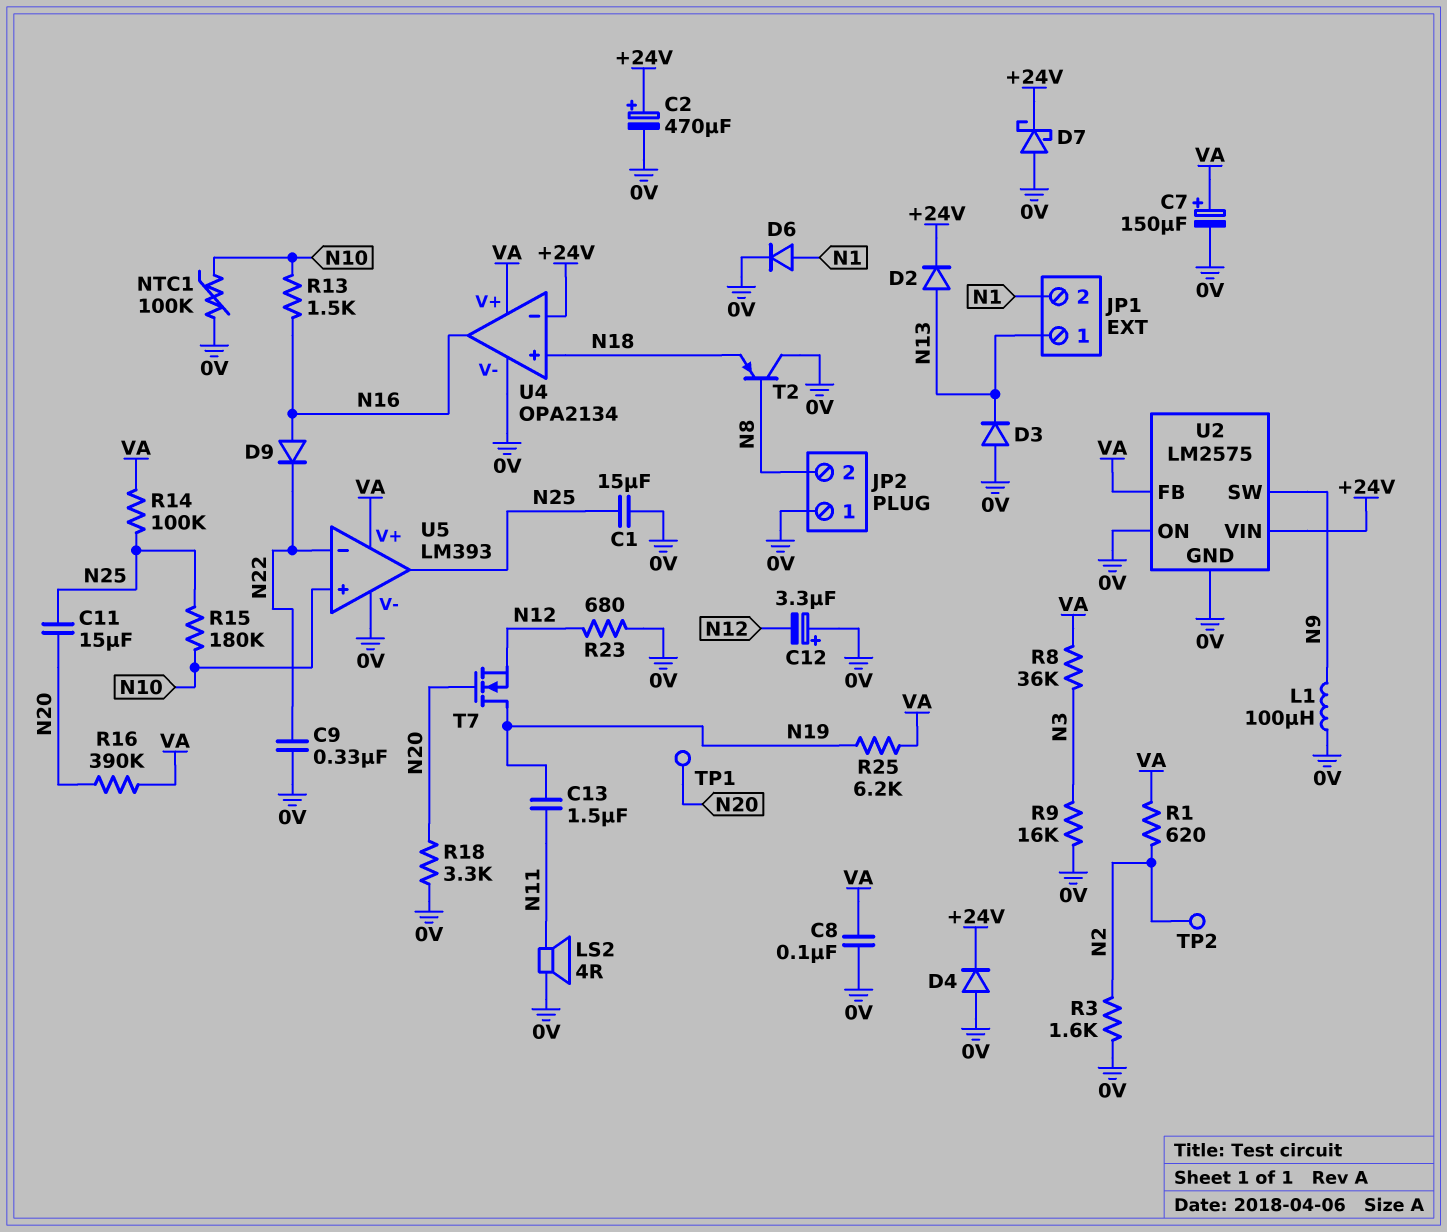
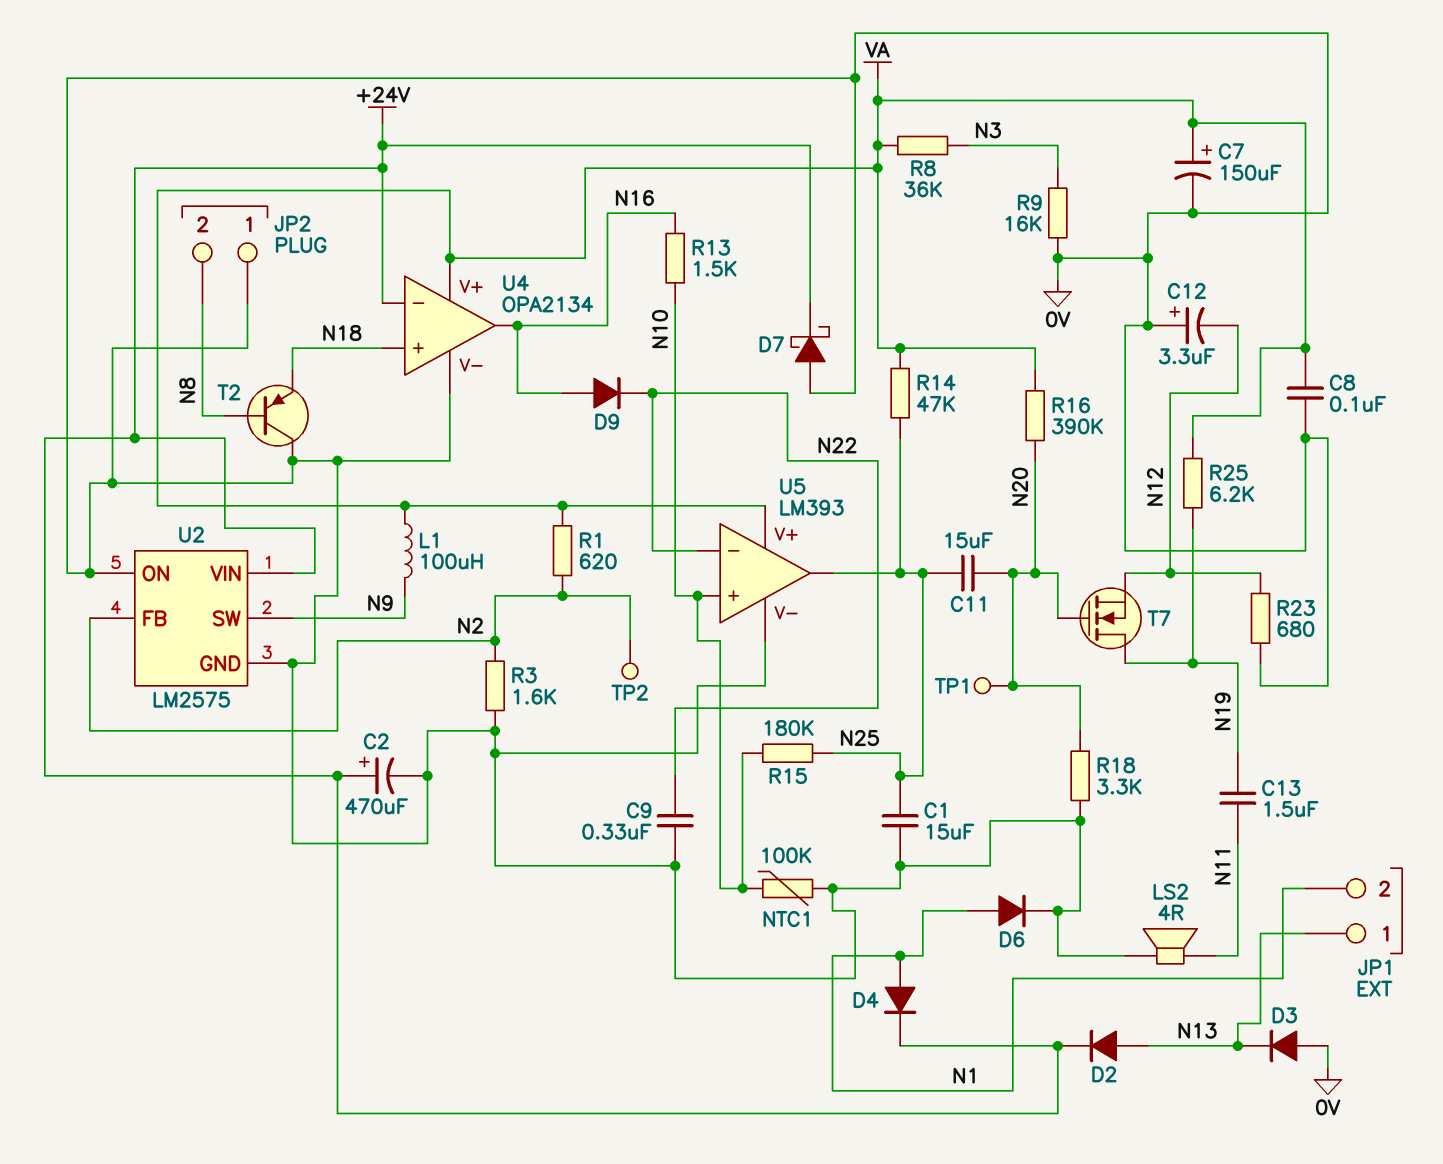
D4: diode (A 0V, K +24V) -> diode (A N1, K +24V)
L1: 100uH (0V, N9) -> 100uH (N9, VA)
R14: 100k (N25, VA) -> 47k (N25, VA)
U2 pin FB: VA -> N2

